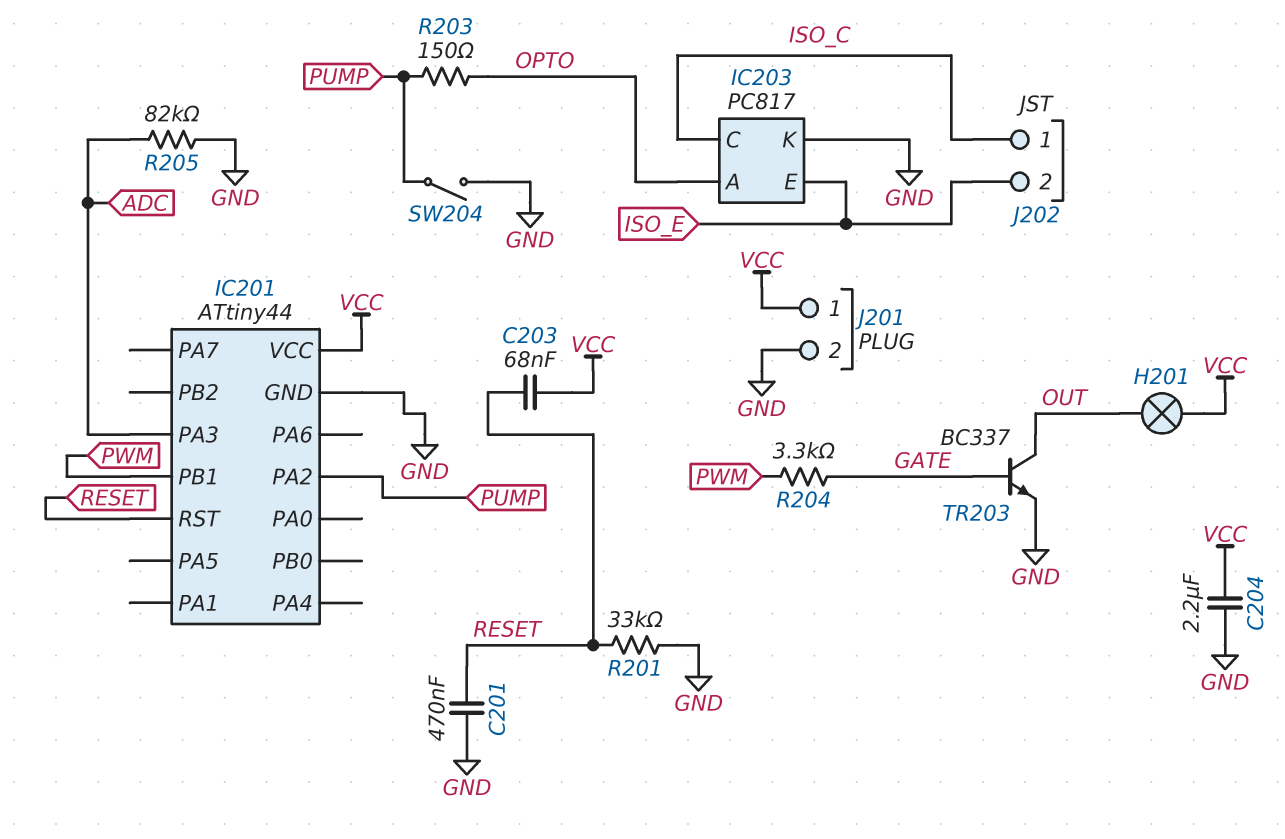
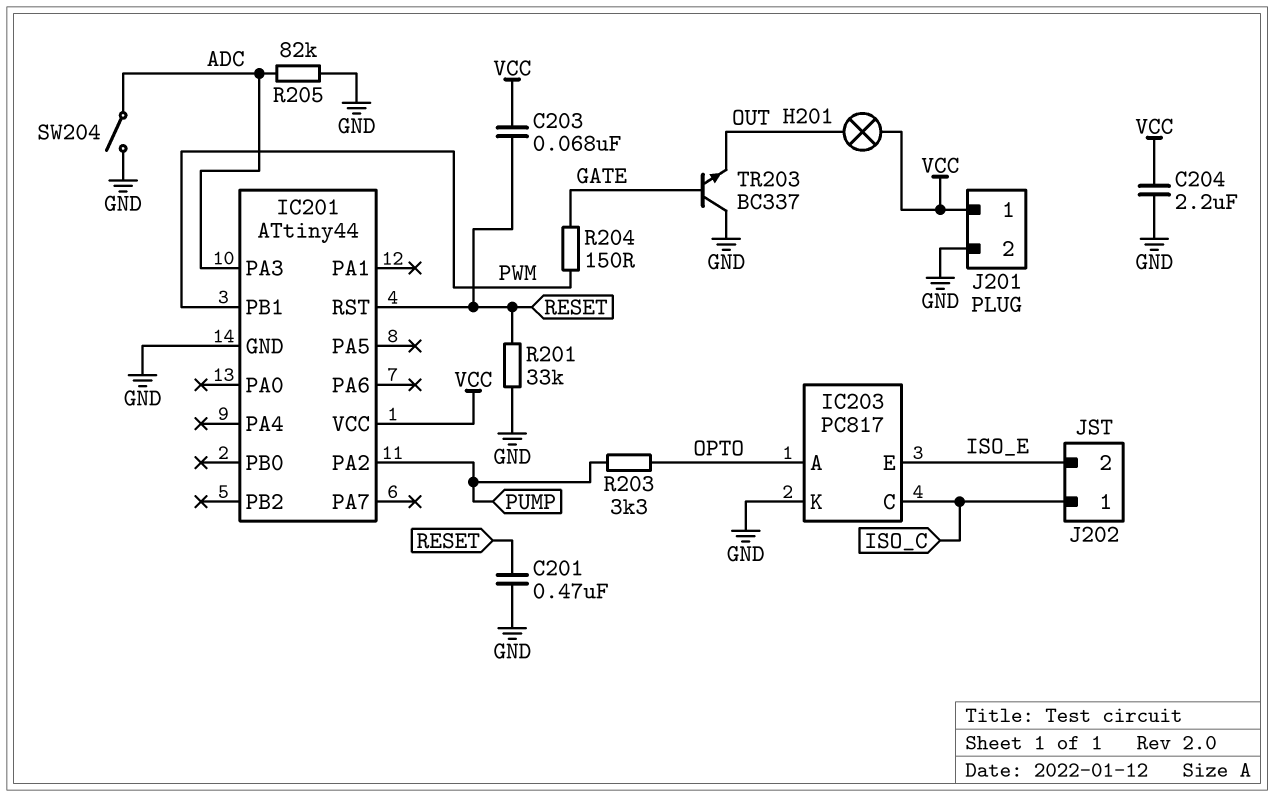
R203: 150 (OPTO, PUMP) -> 3.3k (OPTO, PUMP)
R204: 3.3k (GATE, PWM) -> 150 (GATE, PWM)
SW204: switch (GND, PUMP) -> switch (ADC, GND)
TR203: NPN BC337 (B GATE, C OUT, E GND) -> NPN BC337 (B GATE, C GND, E OUT)

